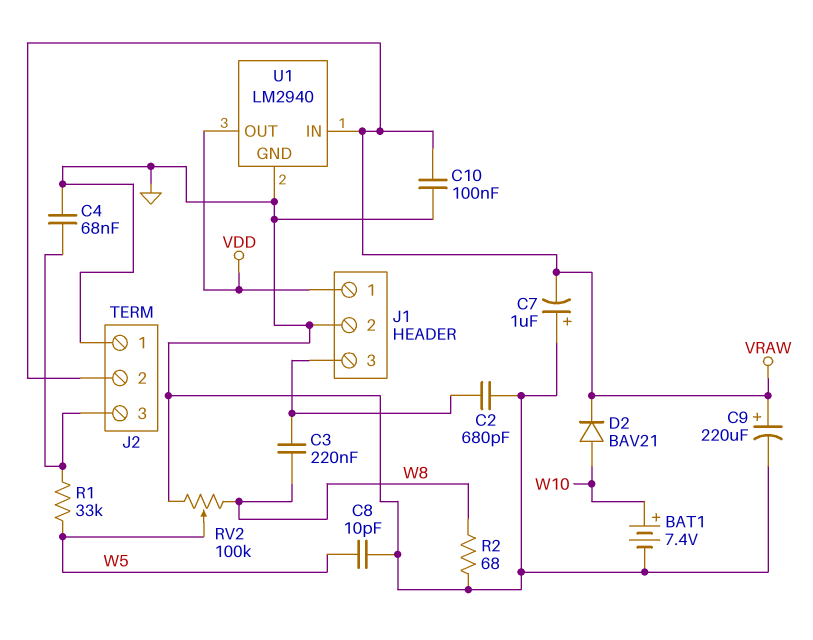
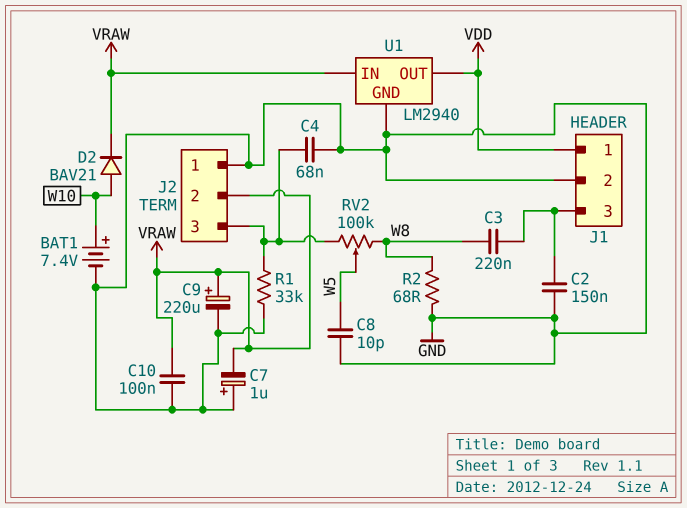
C2: 680pF (GND, J1/3) -> 150nF (GND, J1/3)
R1: 33k (J2/3, W5) -> 33k (GND, J2/3)
RV2: 100k (GND, W8, wiper W5) -> 100k (J2/3, W8, wiper W5)

